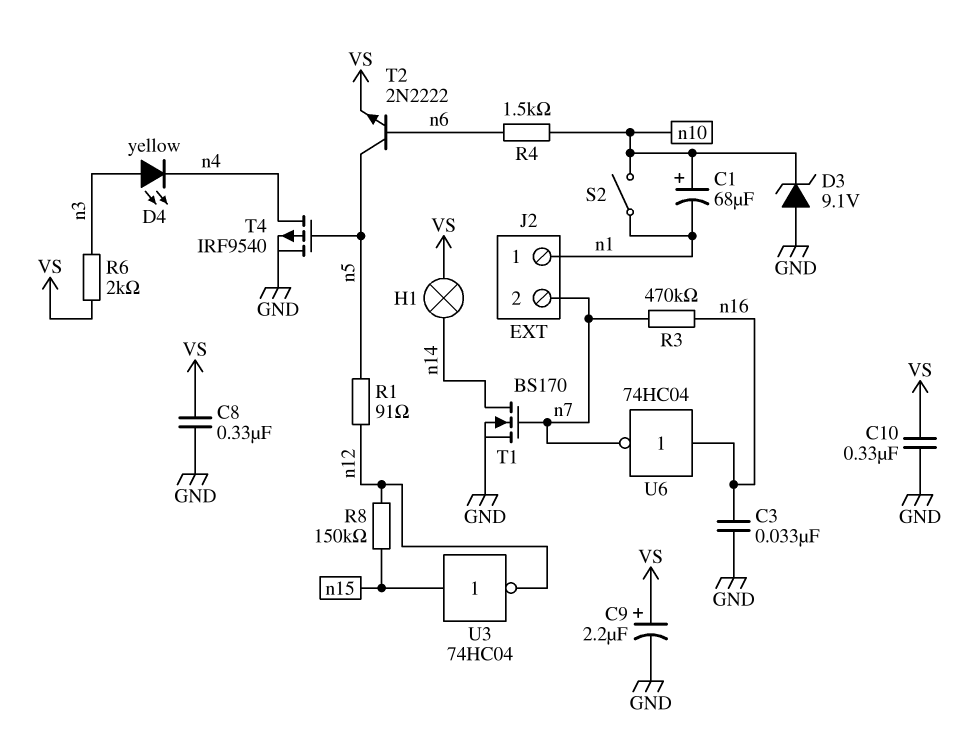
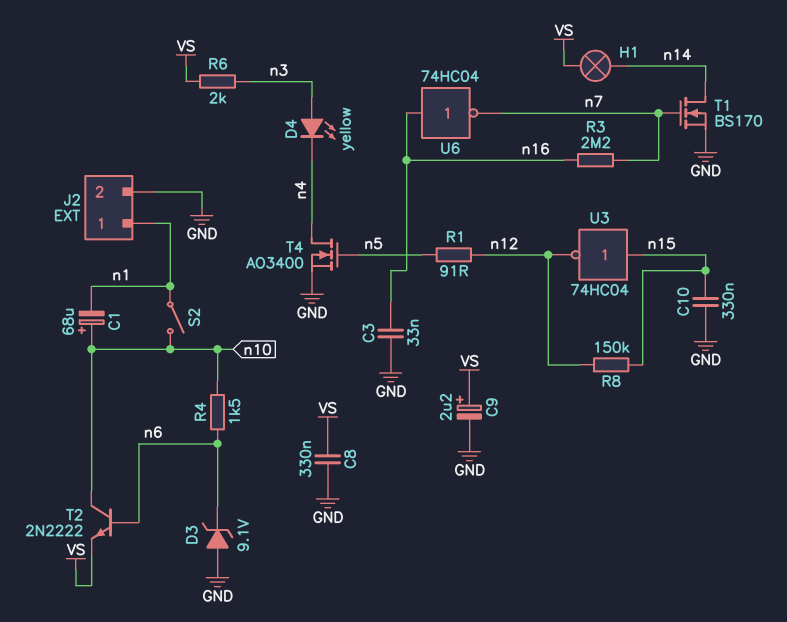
C10: 330nF (GND, VS) -> 330nF (GND, n15)
D3: zener 9.1V (A GND, K n10) -> zener 9.1V (A GND, K n6)
J2 pin 2: n7 -> GND
R3: 470k (n7, n16) -> 2.2M (n7, n16)
T2: NPN 2N2222 (B n6, C n5, E VS) -> NPN 2N2222 (B n6, C n10, E VS)
T4: PMOS IRF9540 (G n5, D n4, S GND) -> NMOS AO3400 (G n5, D n4, S GND)

